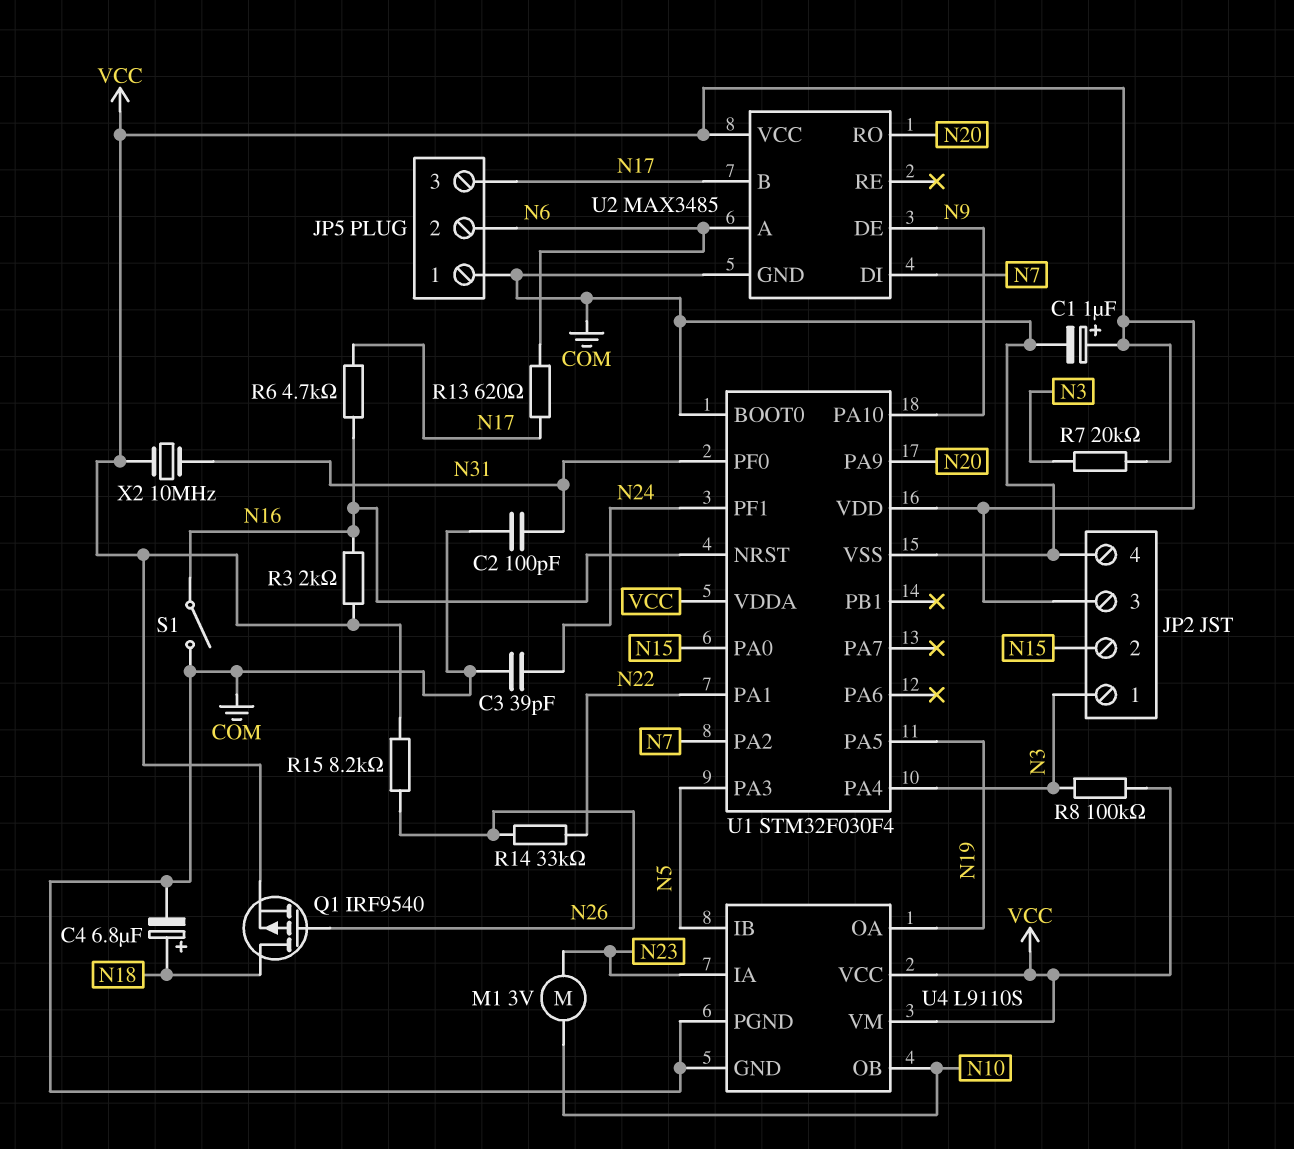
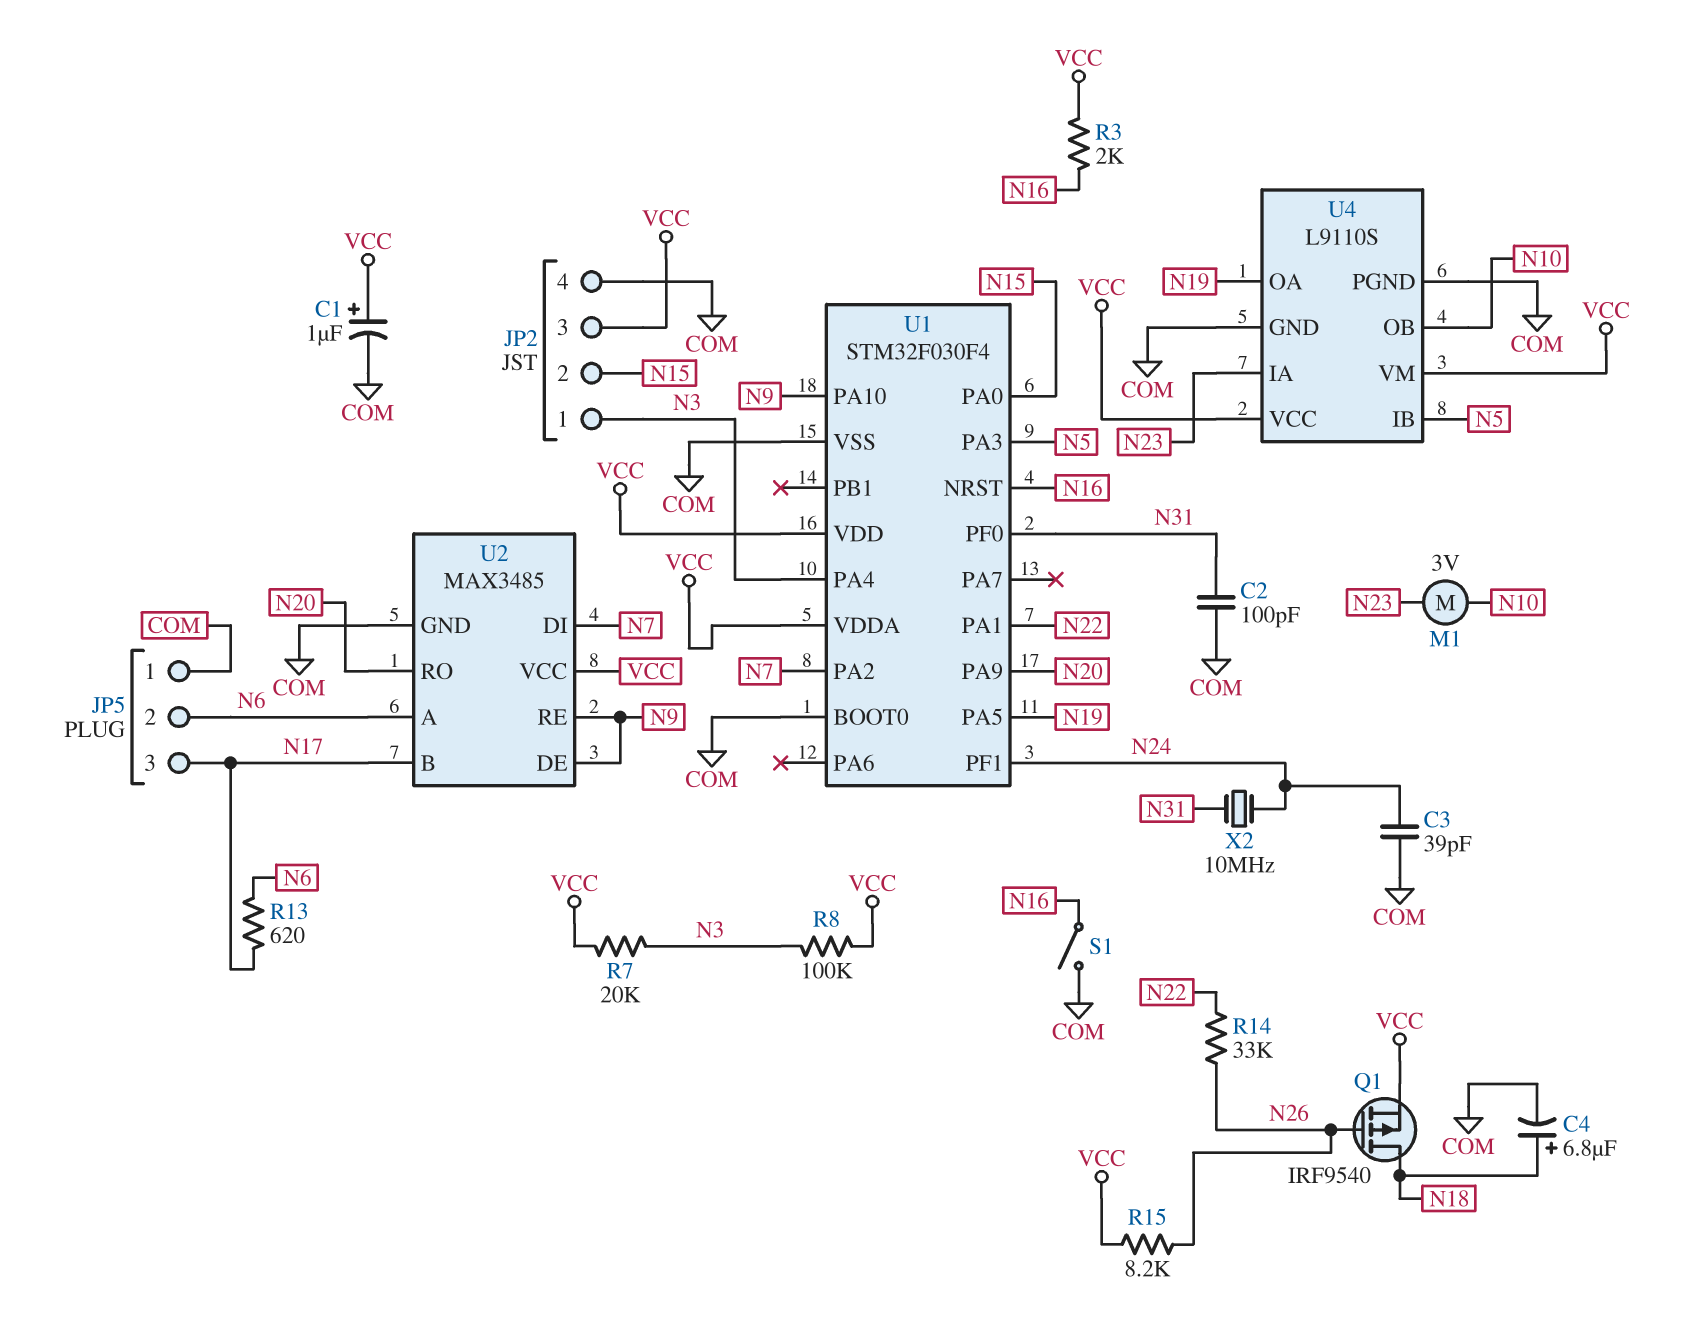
R6: 4.7k (N16, N17) -> none
U2 pin RE: none -> N9
X2: 10MHz (N31, VCC) -> 10MHz (N24, N31)

